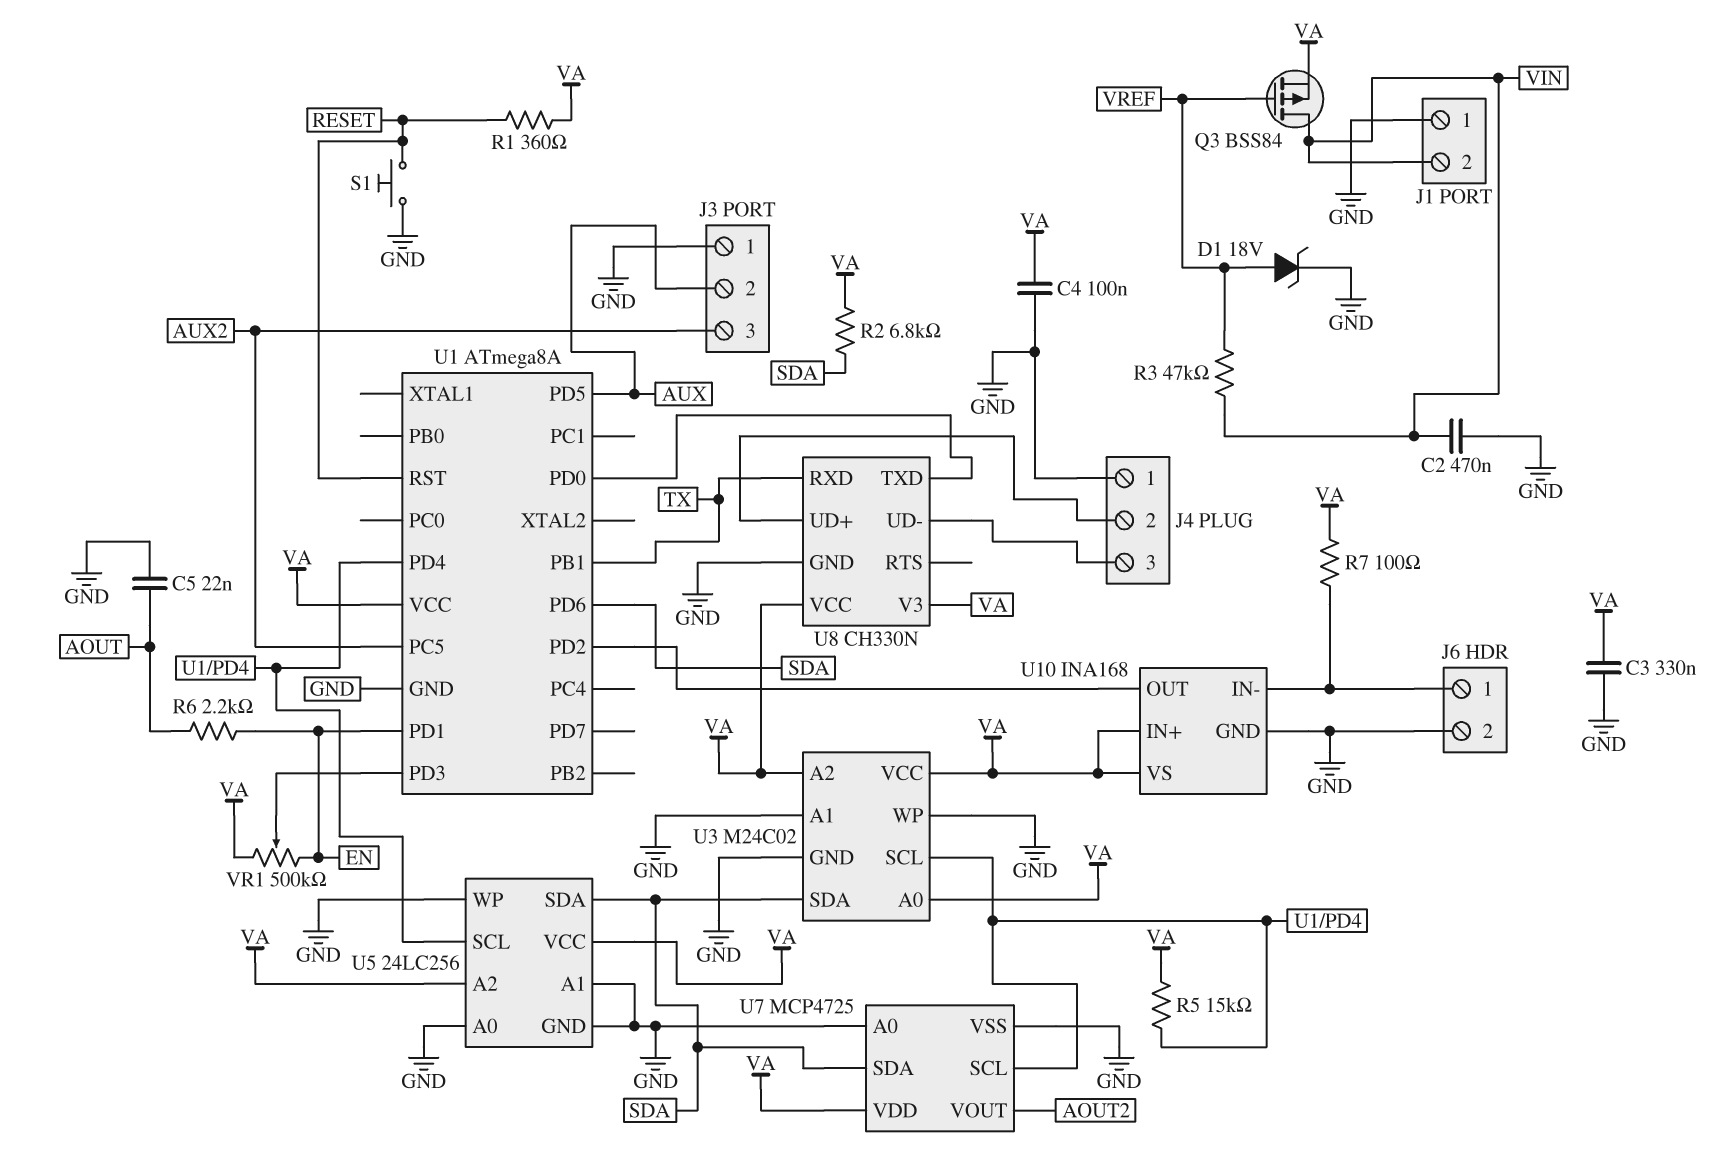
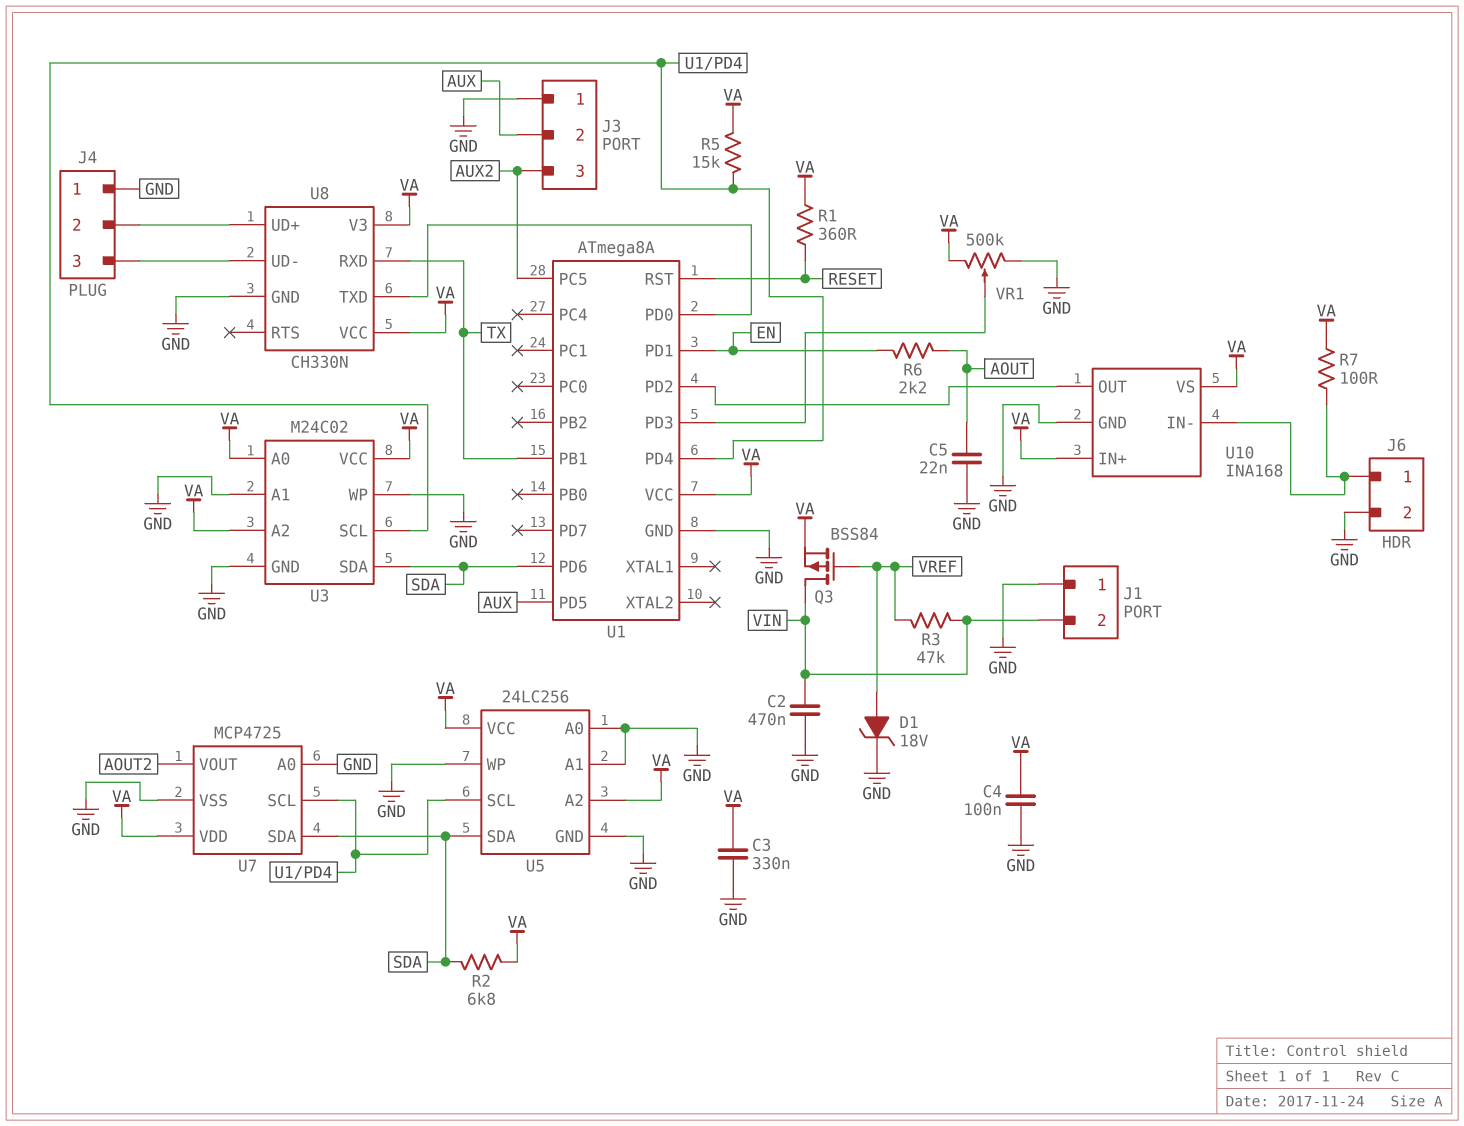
S1: button (GND, RESET) -> none
VR1: 500k (EN, VA, wiper U1/PD3) -> 500k (GND, VA, wiper U1/PD3)

